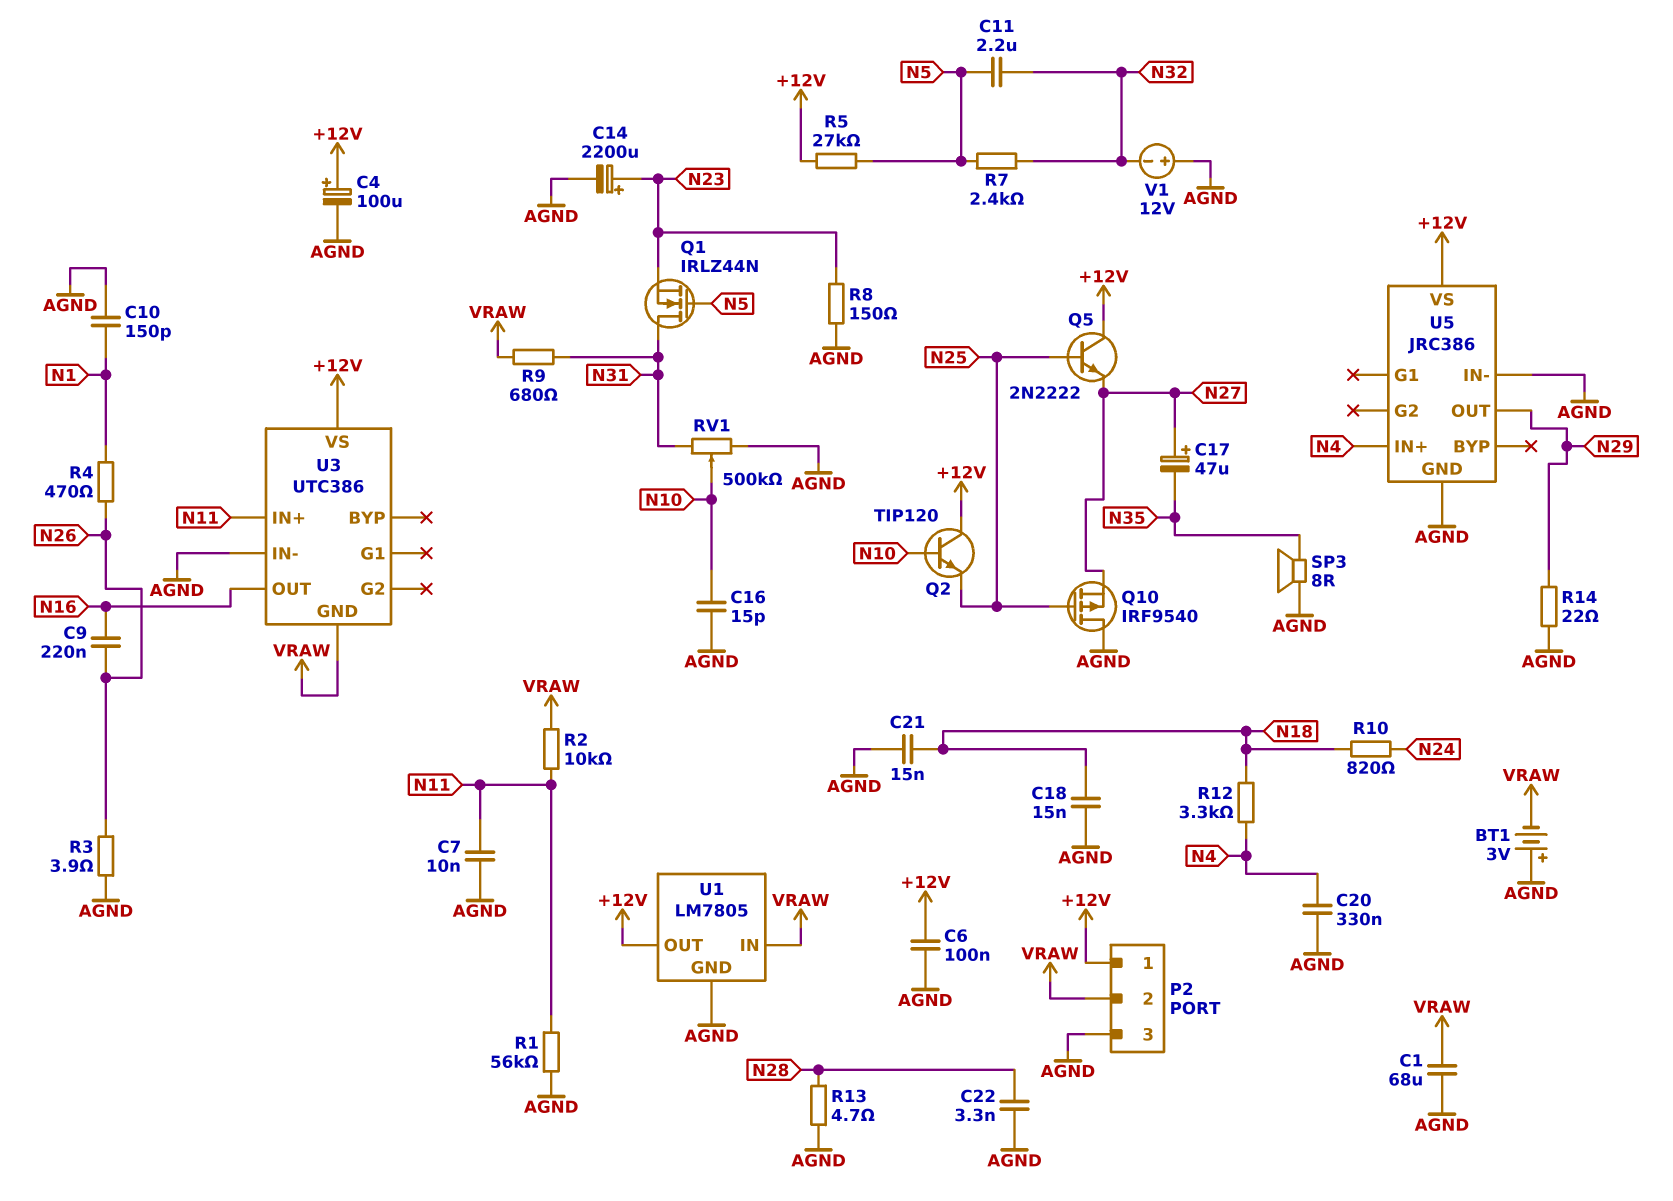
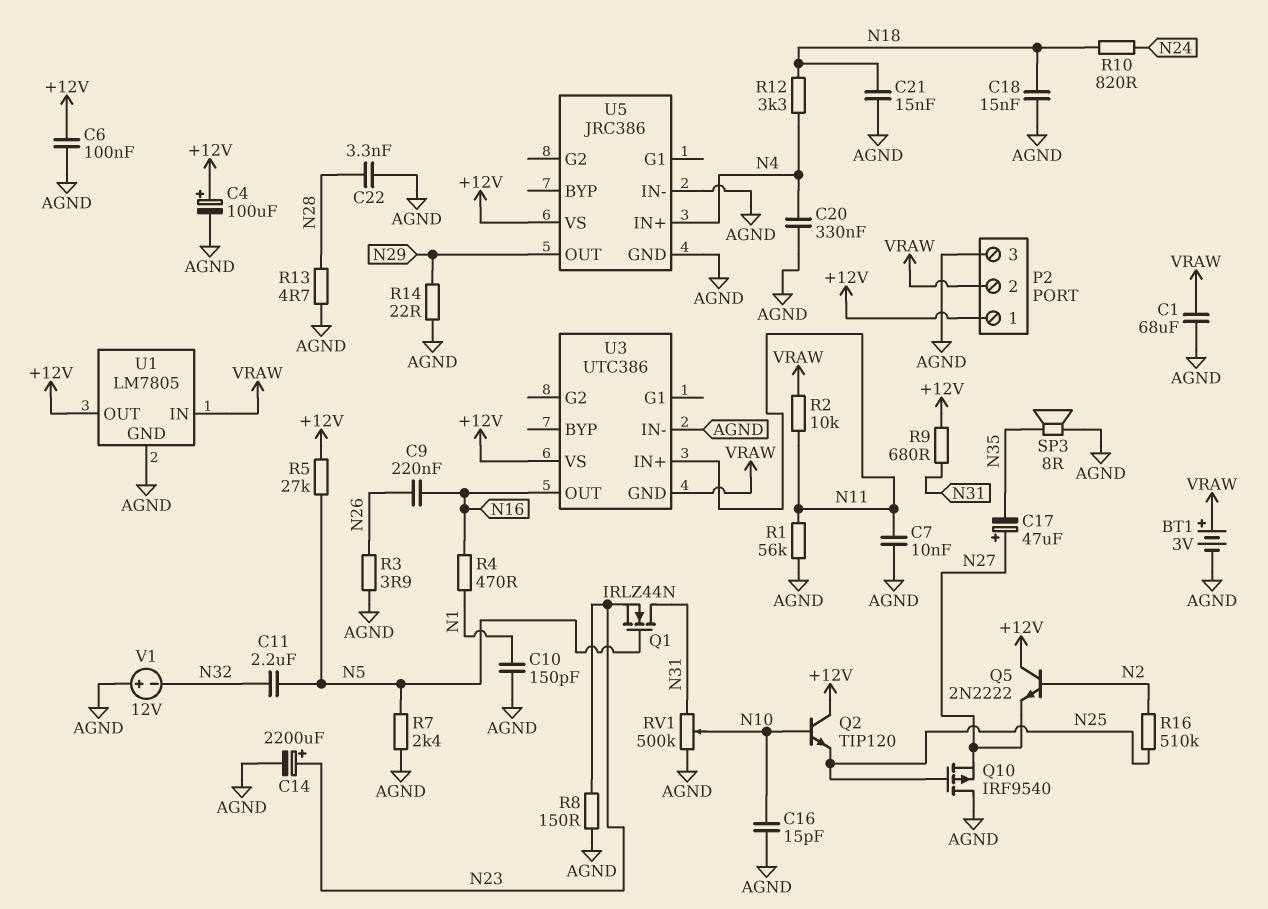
BT1: 3V (plus AGND, minus VRAW) -> 3V (plus VRAW, minus AGND)
Q5: NPN 2N2222 (B N25, C +12V, E N27) -> NPN 2N2222 (B N2, C +12V, E N27)
R4: 470 (N1, N26) -> 470 (N1, N16)
R7: 2.4k (N5, N32) -> 2.4k (AGND, N5)
R9: 680 (N31, VRAW) -> 680 (+12V, N31)
R16: none -> 510k (N2, N25)

